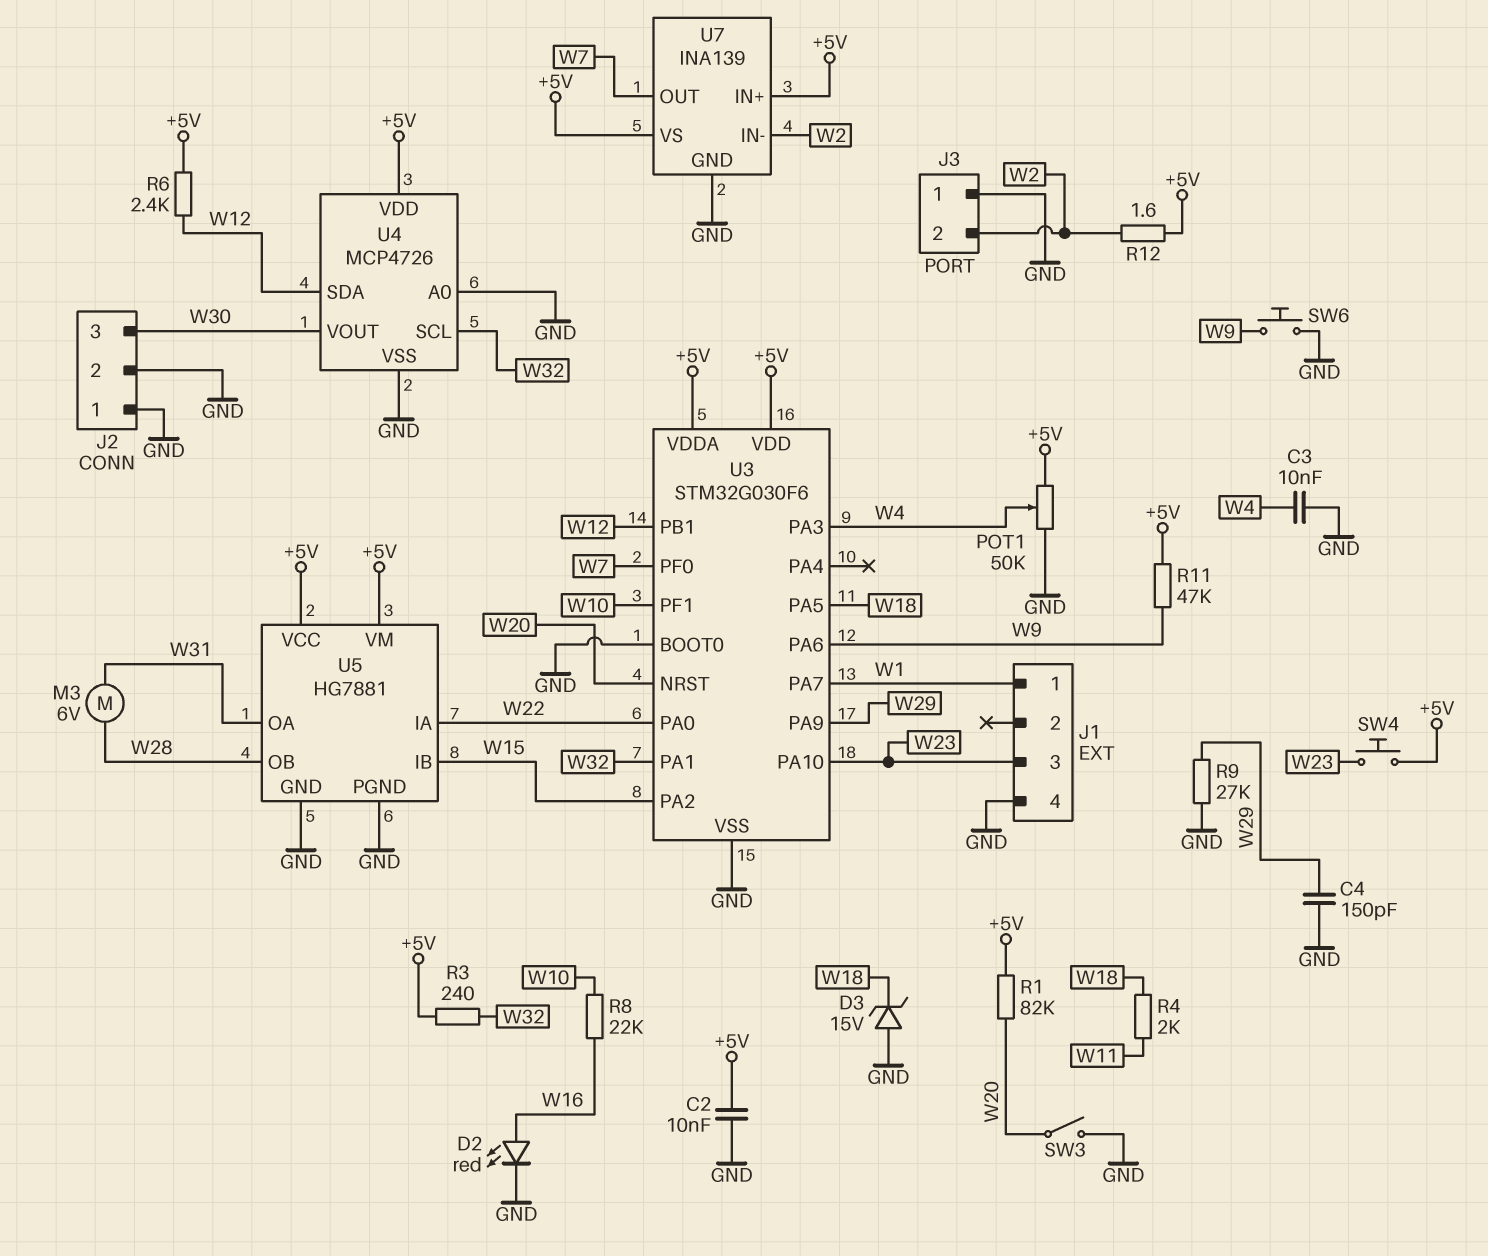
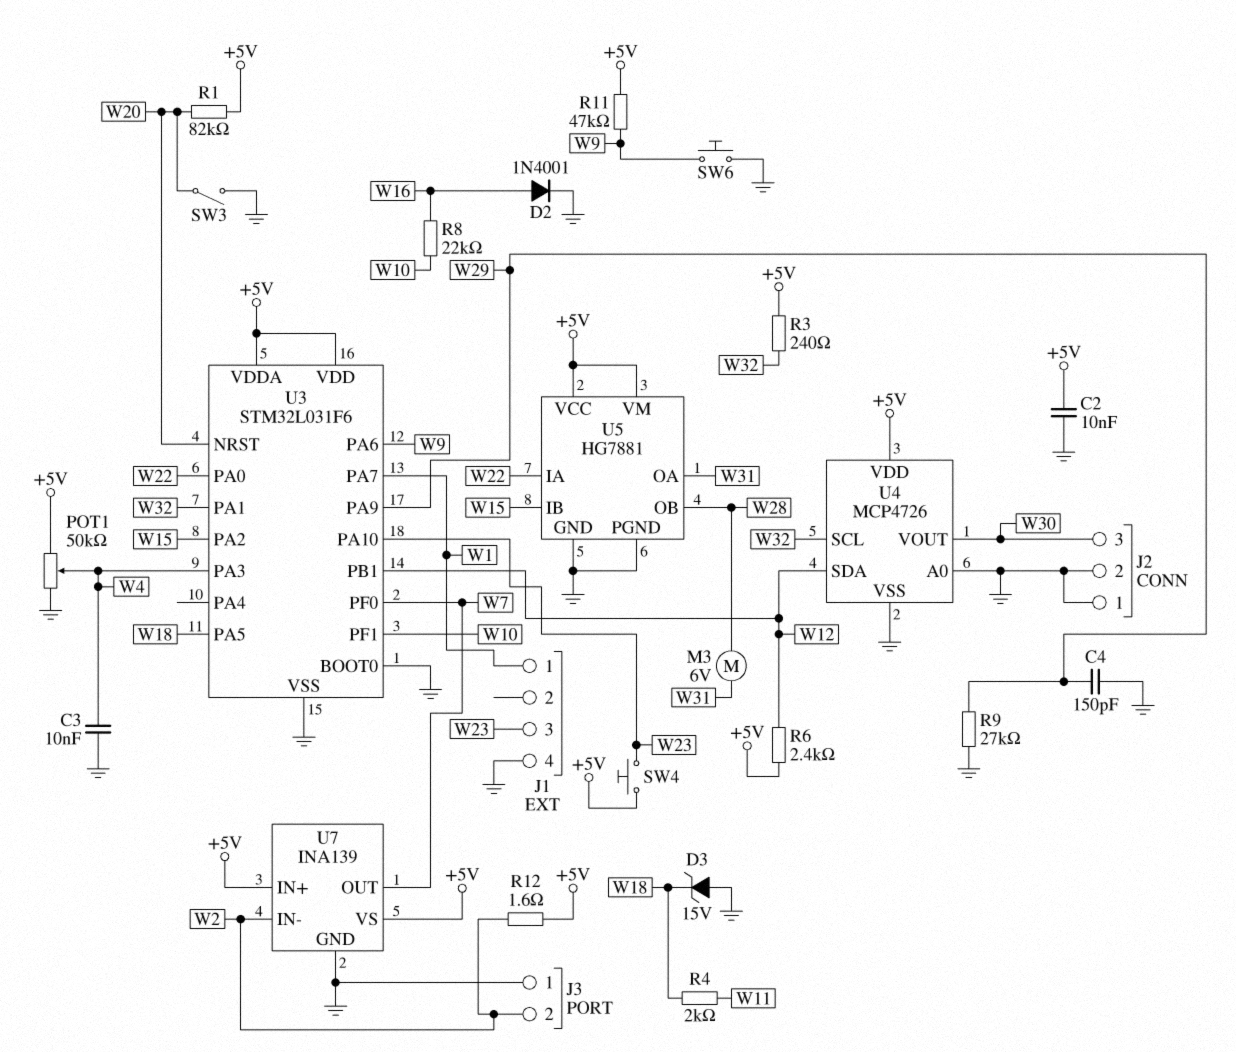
D2: LED red (A W16, K GND) -> diode 1N4001 (A W16, K GND)
U3: STM32G030F6 -> STM32L031F6

